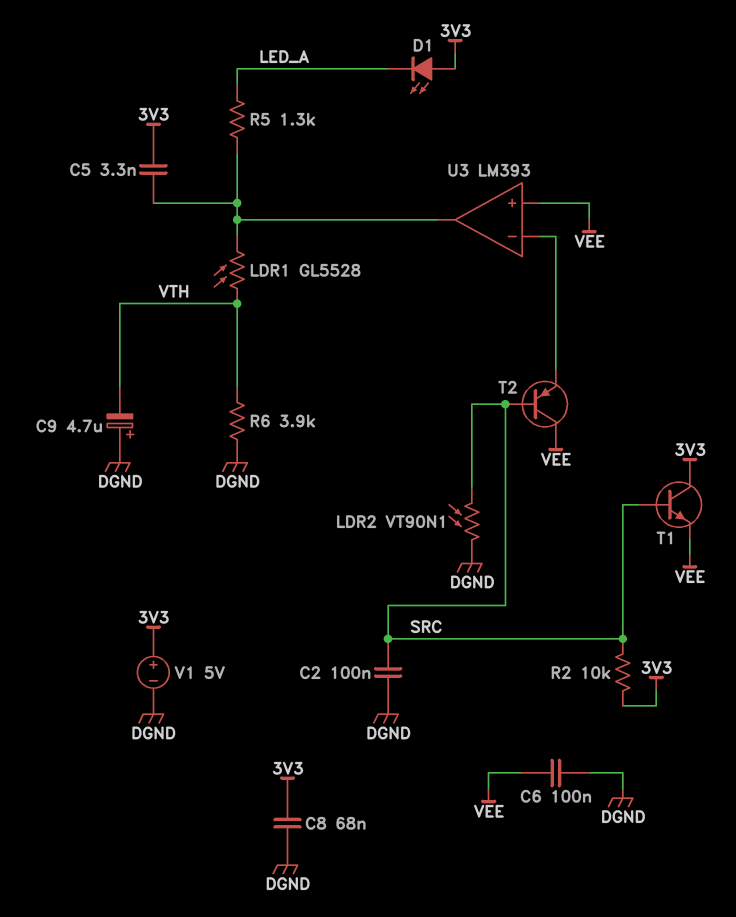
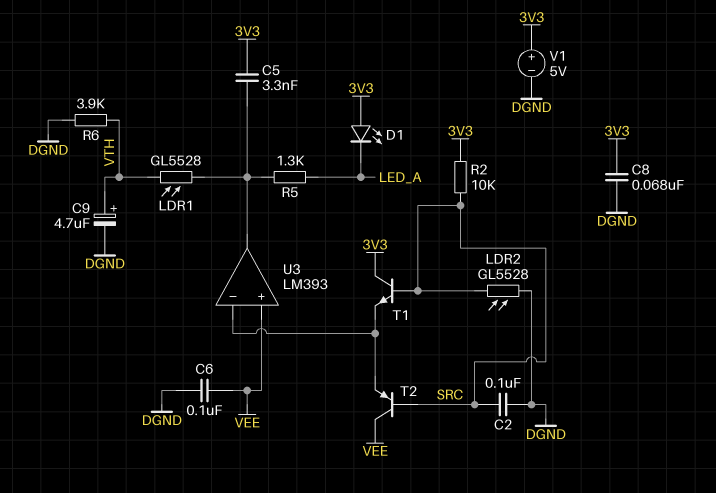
C9: 4.7uF (plus DGND, minus VTH) -> 4.7uF (plus VTH, minus DGND)
LDR2: VT90N1 (DGND, SRC) -> GL5528 (DGND, SRC)
T1: NPN (B SRC, C 3V3, E VEE) -> NPN (B SRC, C 3V3, E U3/in-)

